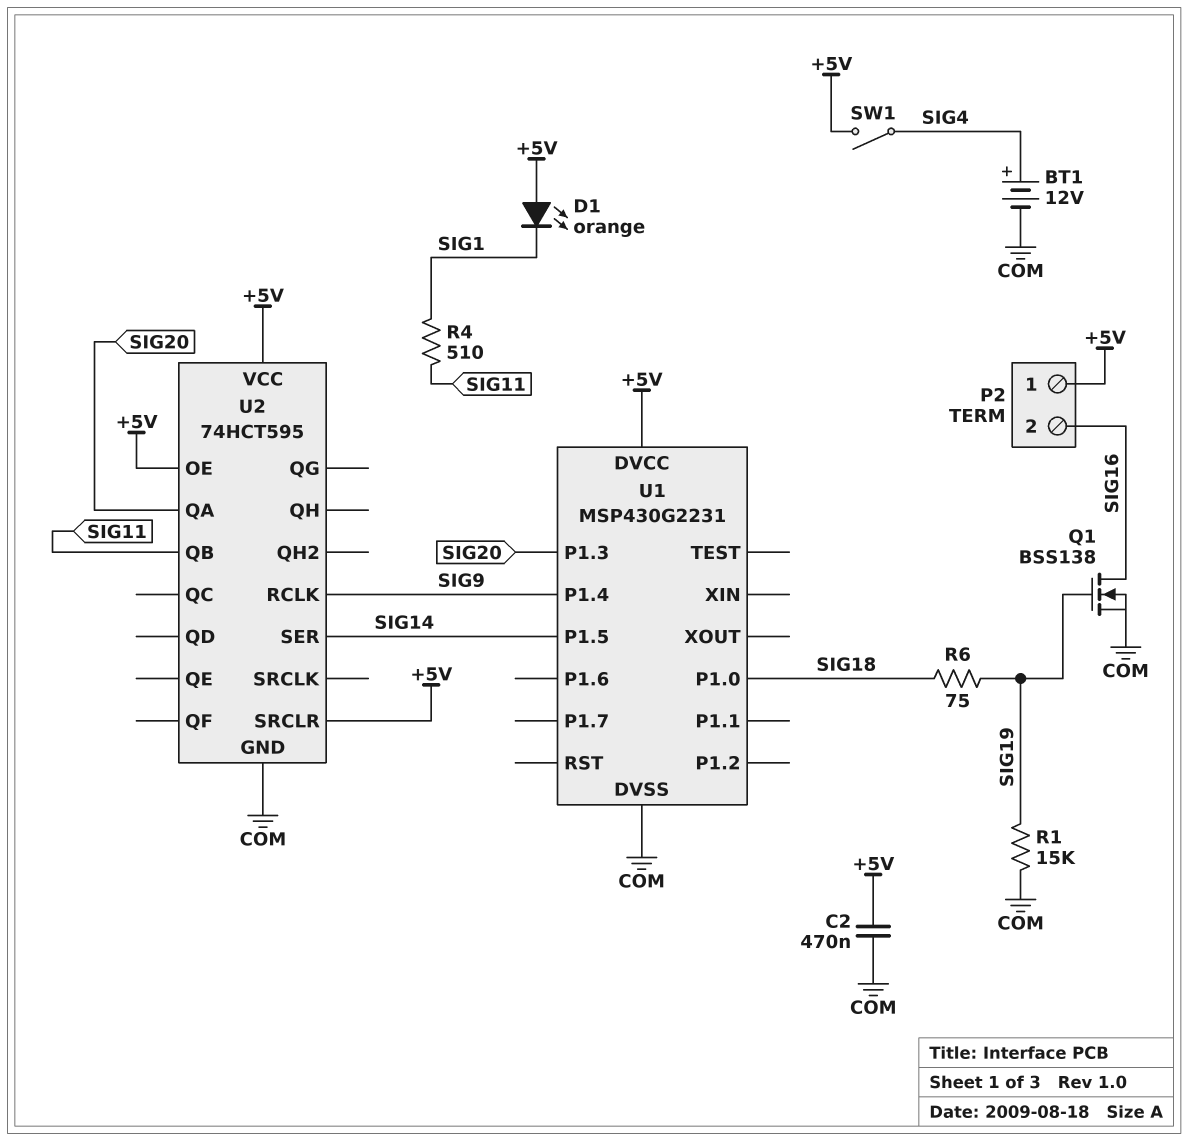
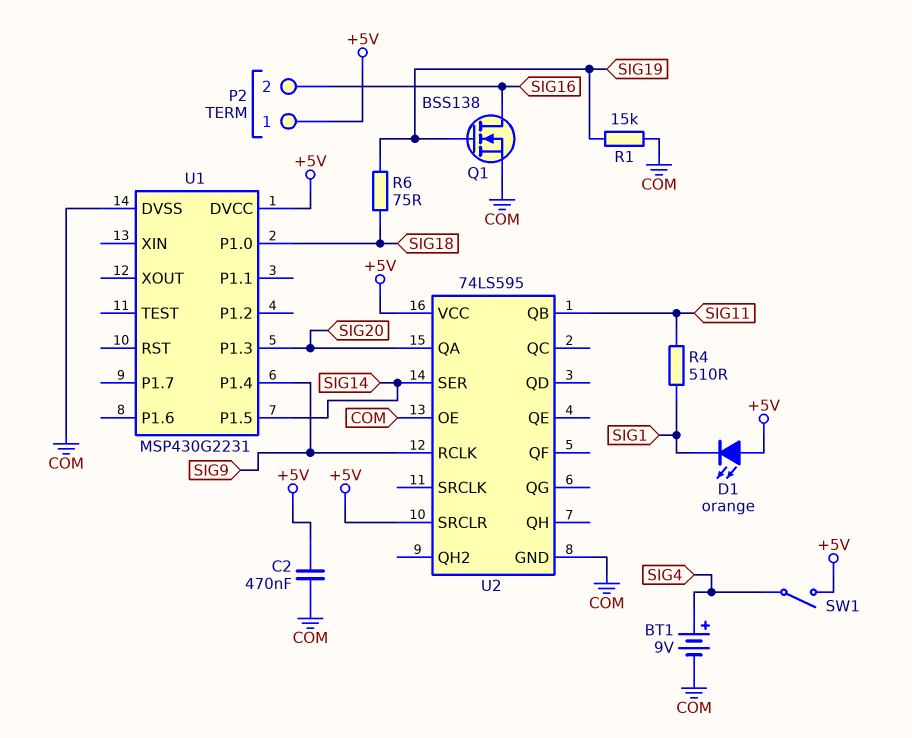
BT1: 12V (plus SIG4, minus COM) -> 9V (plus SIG4, minus COM)
U2: 74HCT595 -> 74LS595
U2 pin OE: +5V -> COM

